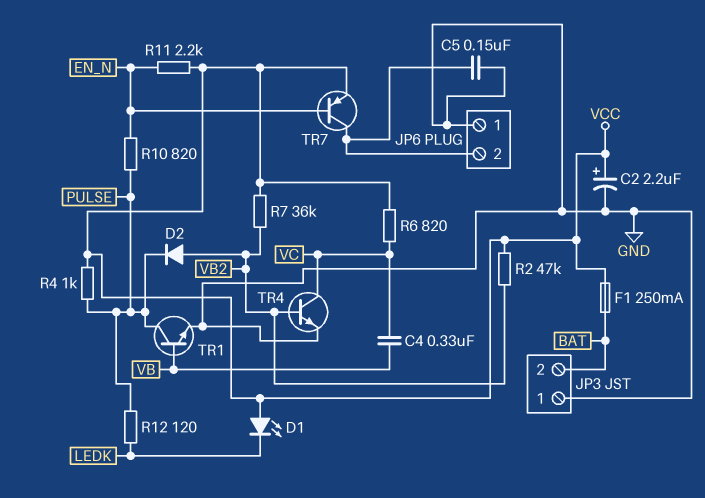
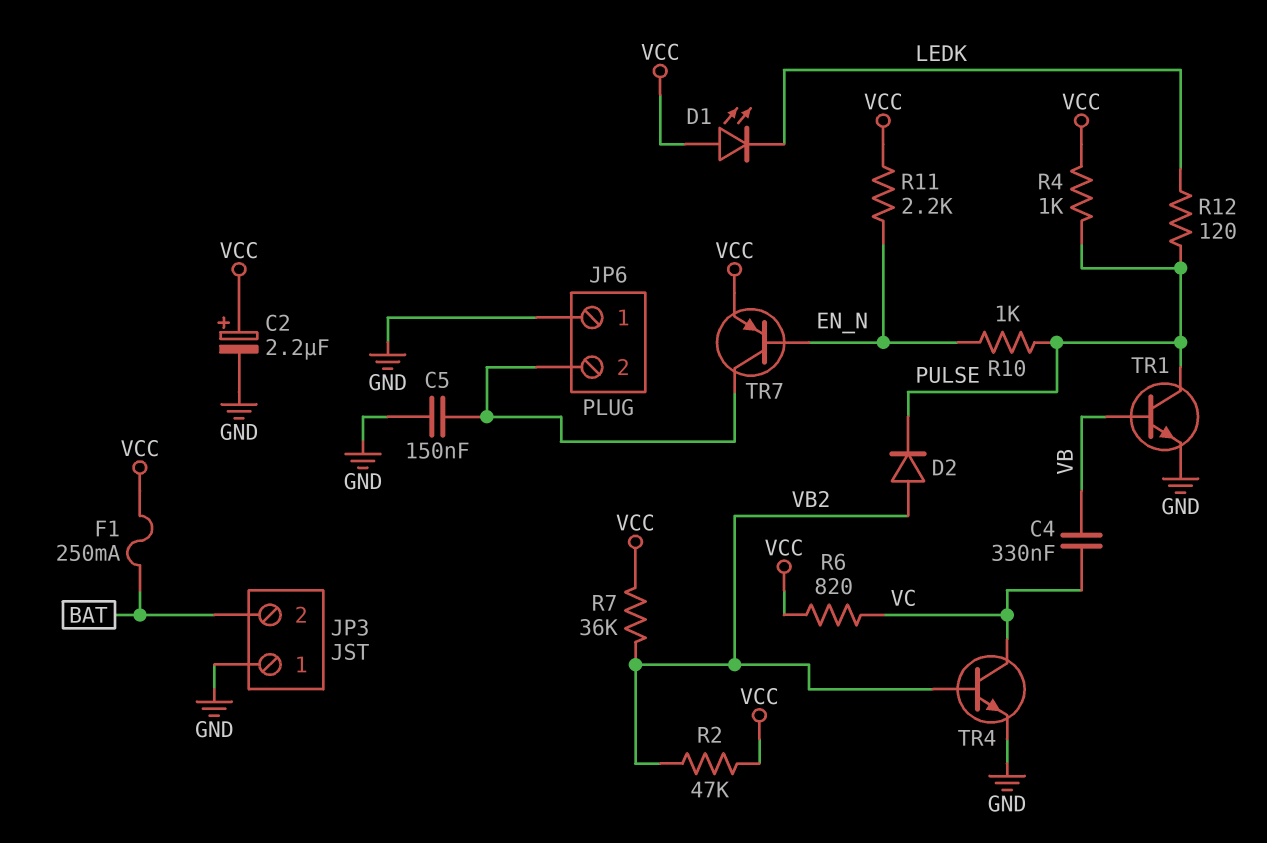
R10: 820 (EN_N, PULSE) -> 1k (EN_N, PULSE)

